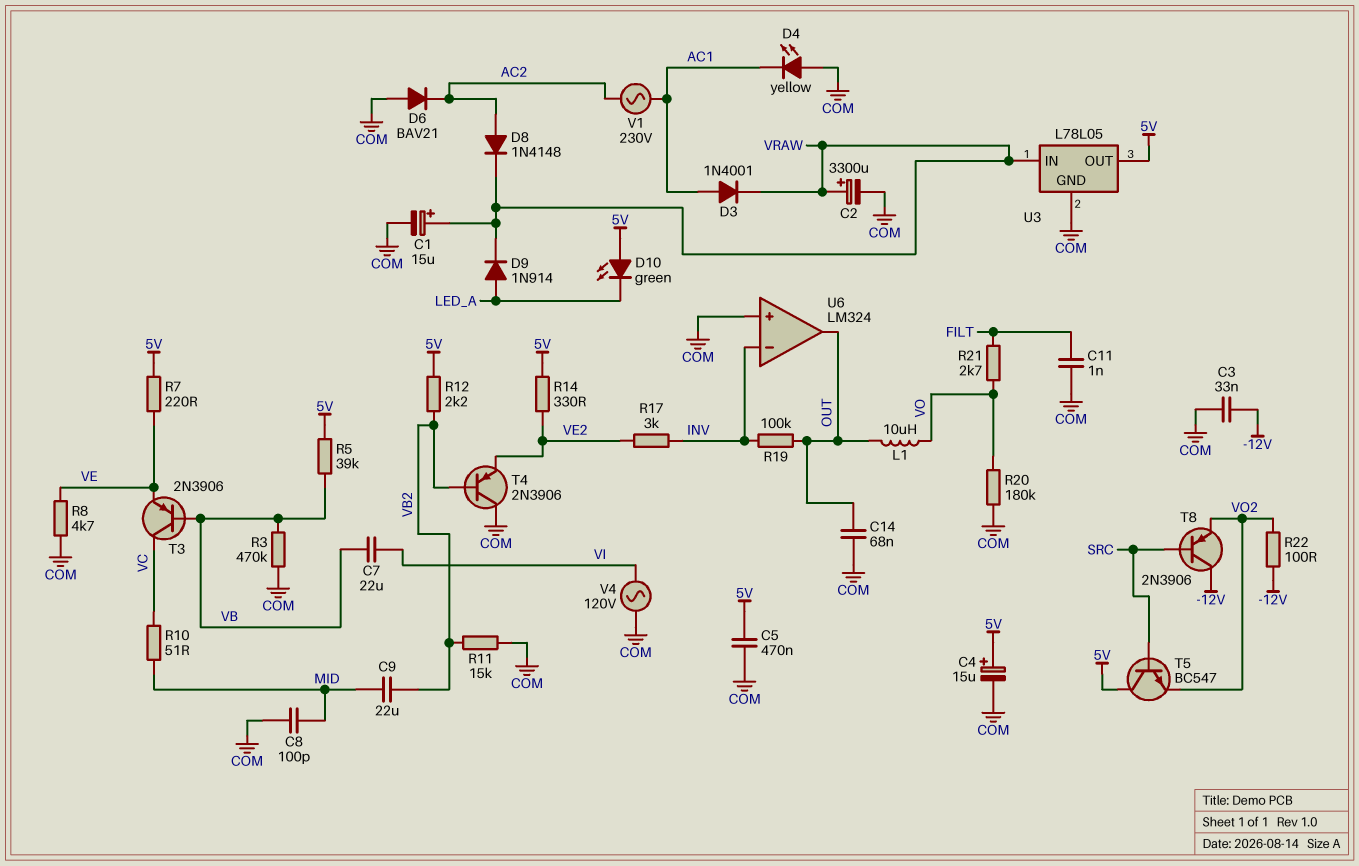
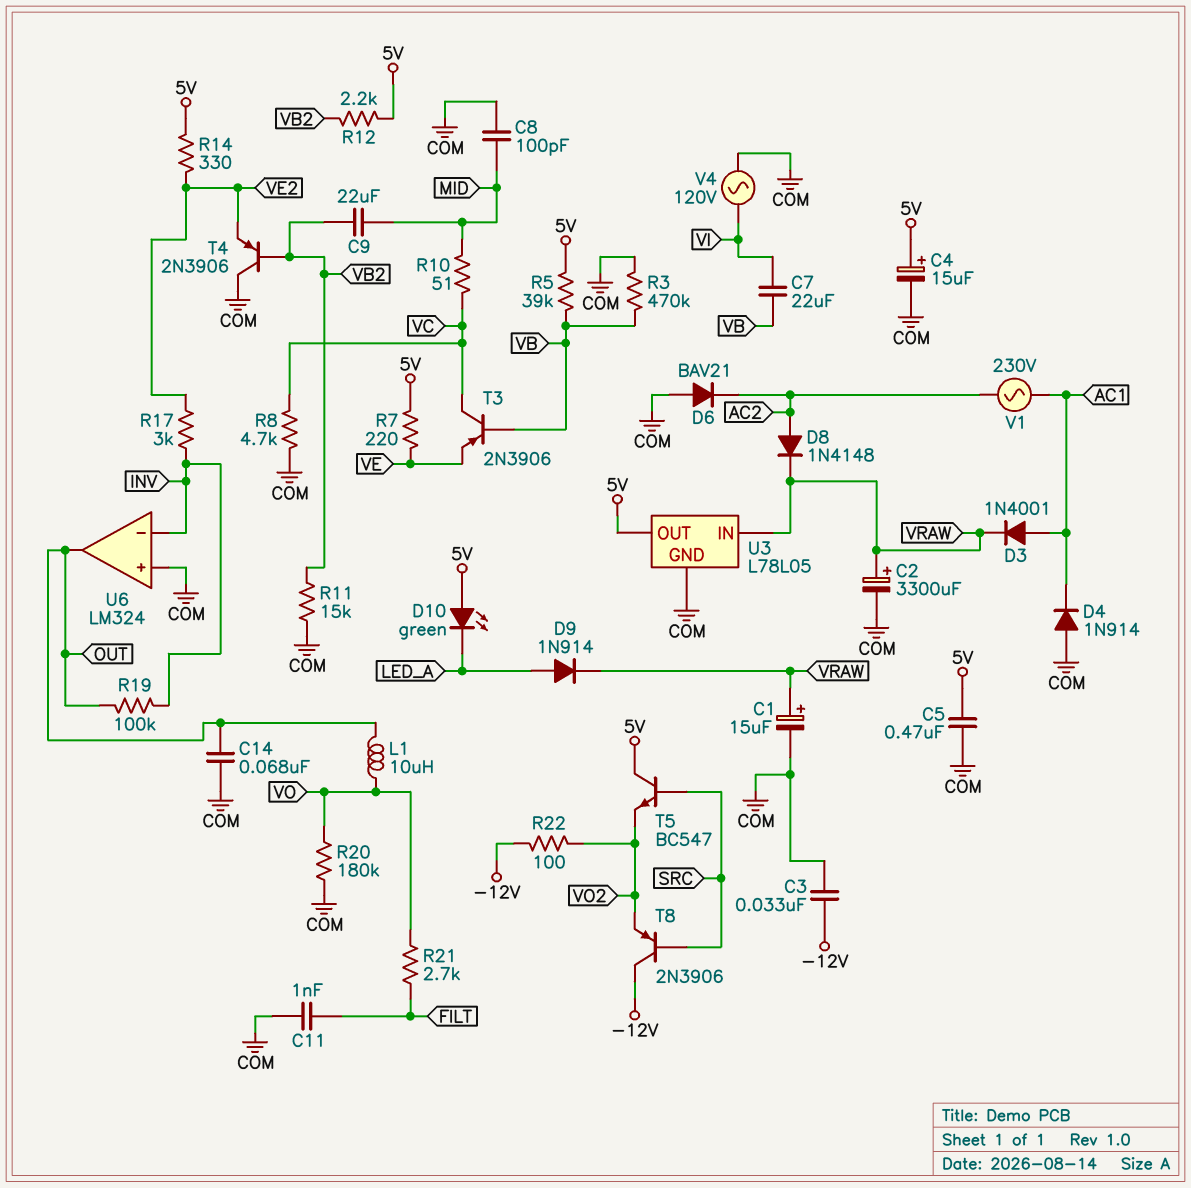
D4: LED yellow (A COM, K AC1) -> diode 1N914 (A COM, K AC1)
R8: 4.7k (COM, VE) -> 4.7k (COM, VC)

